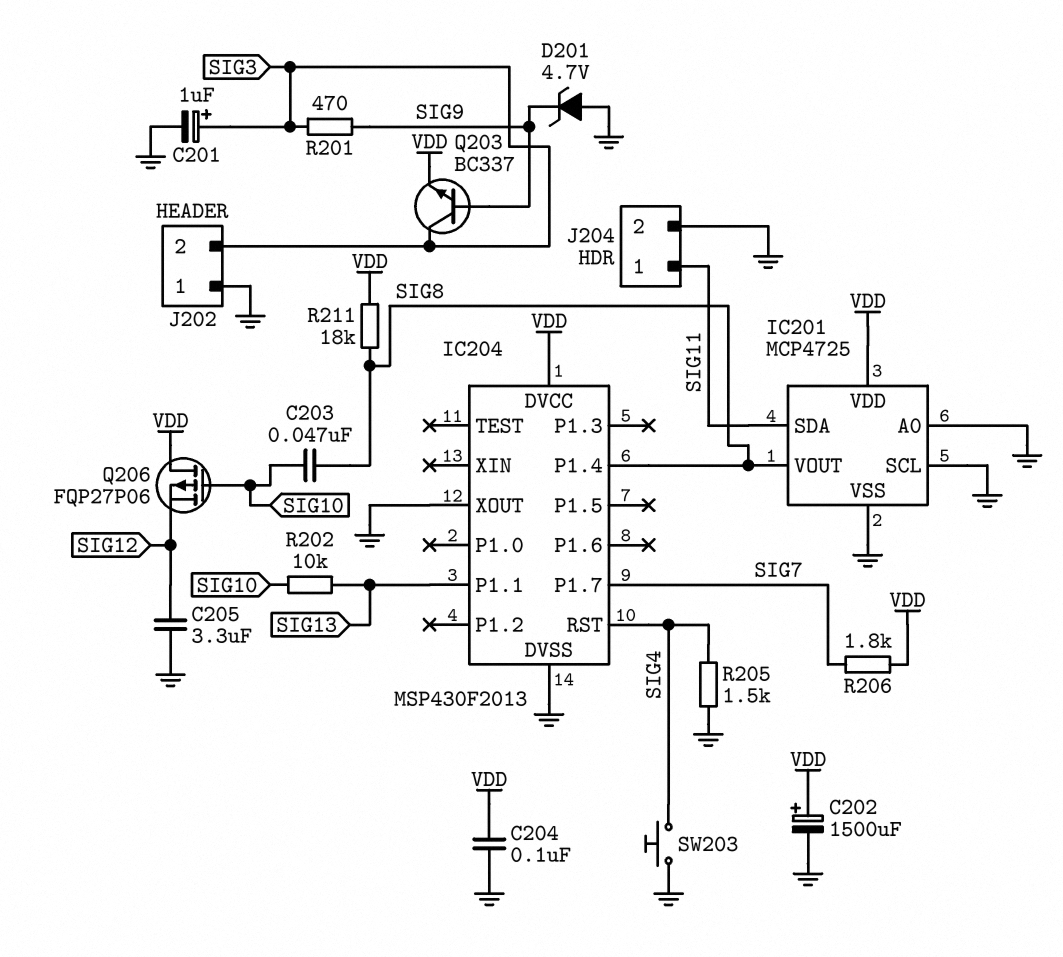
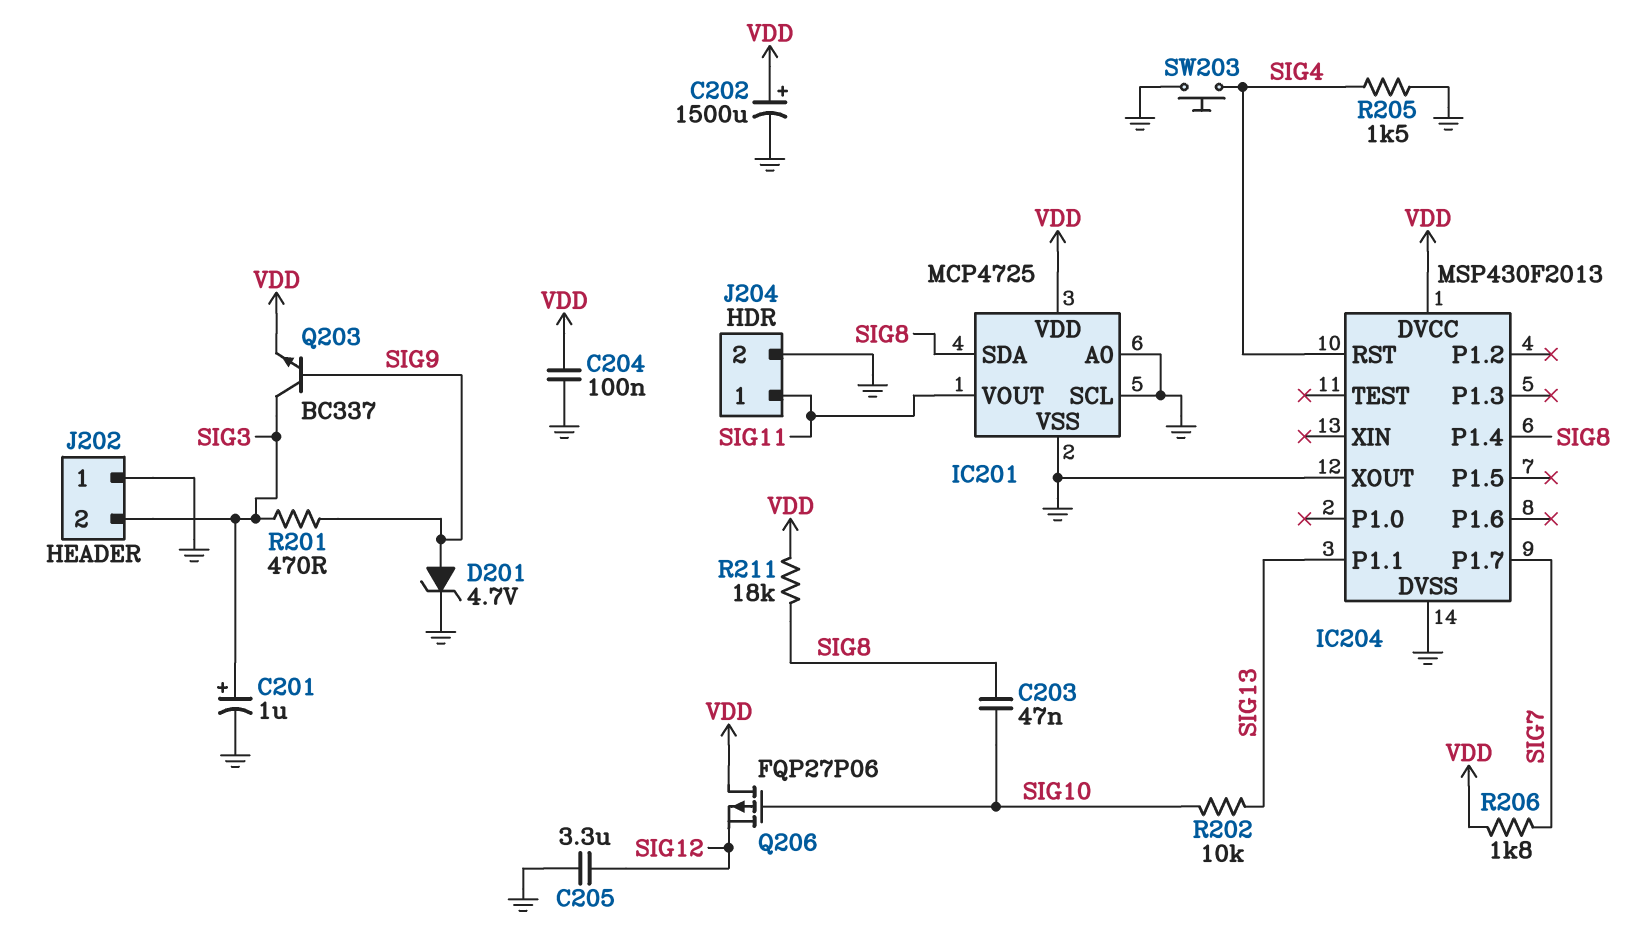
D201: zener 4.7V (A GND, K SIG9) -> zener 4.7V (A SIG9, K GND)
IC201 pin SDA: SIG11 -> SIG8
IC201 pin VOUT: SIG8 -> SIG11

